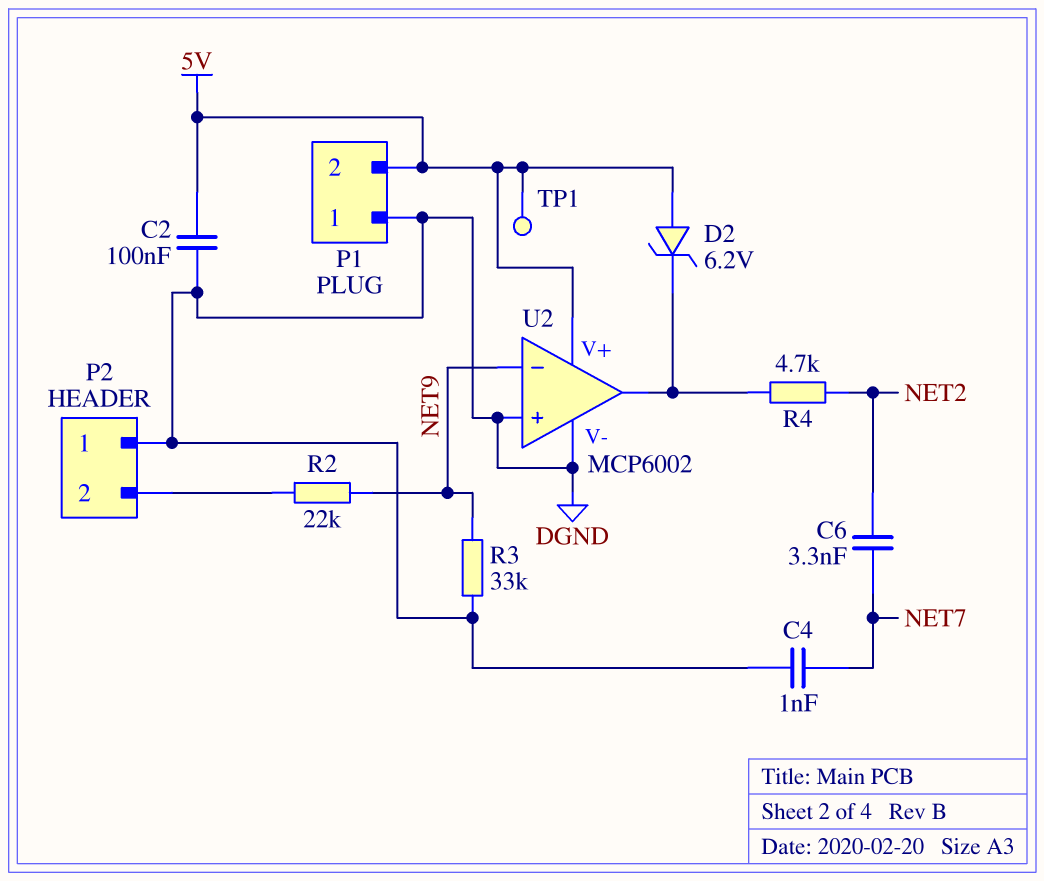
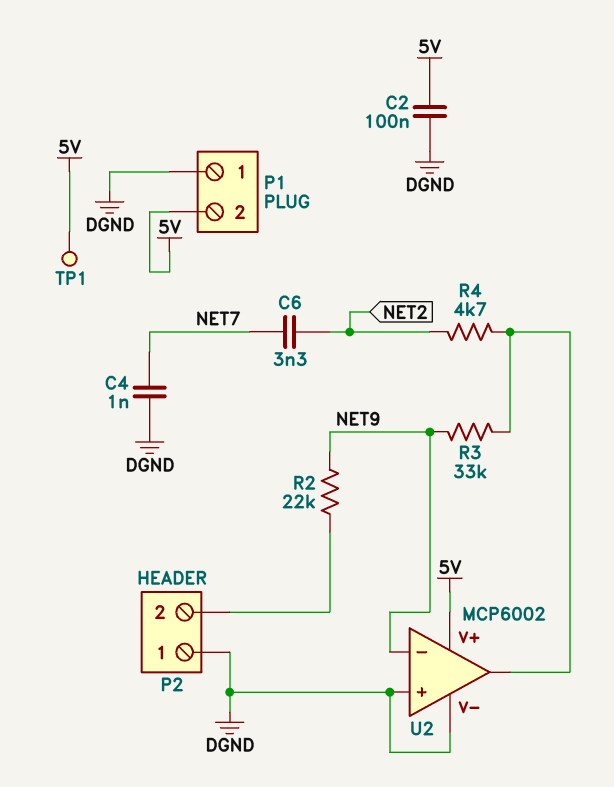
D2: zener 6.2V (A 5V, K U2/out) -> none
R3: 33k (DGND, NET9) -> 33k (NET9, U2/out)

